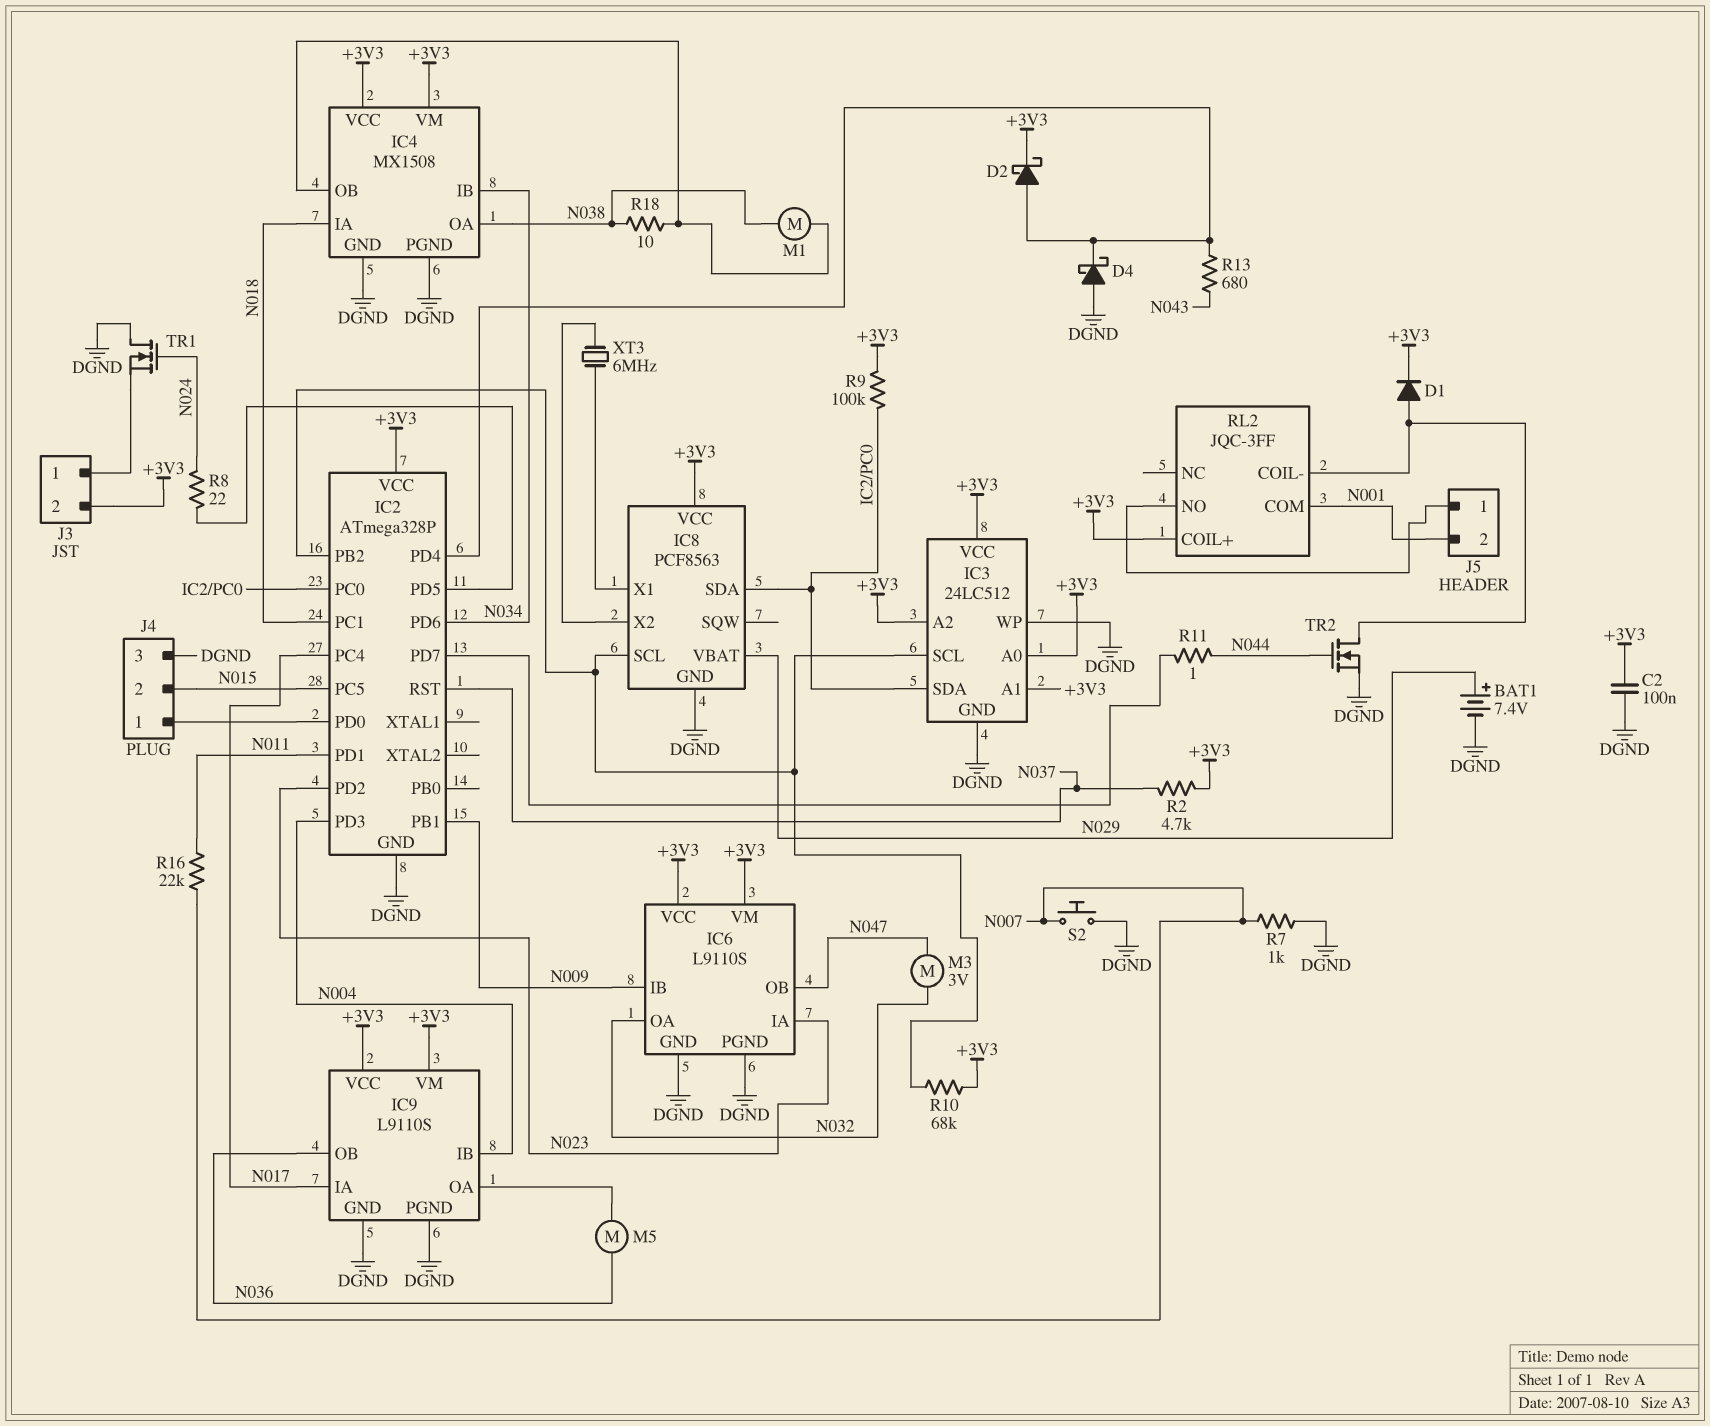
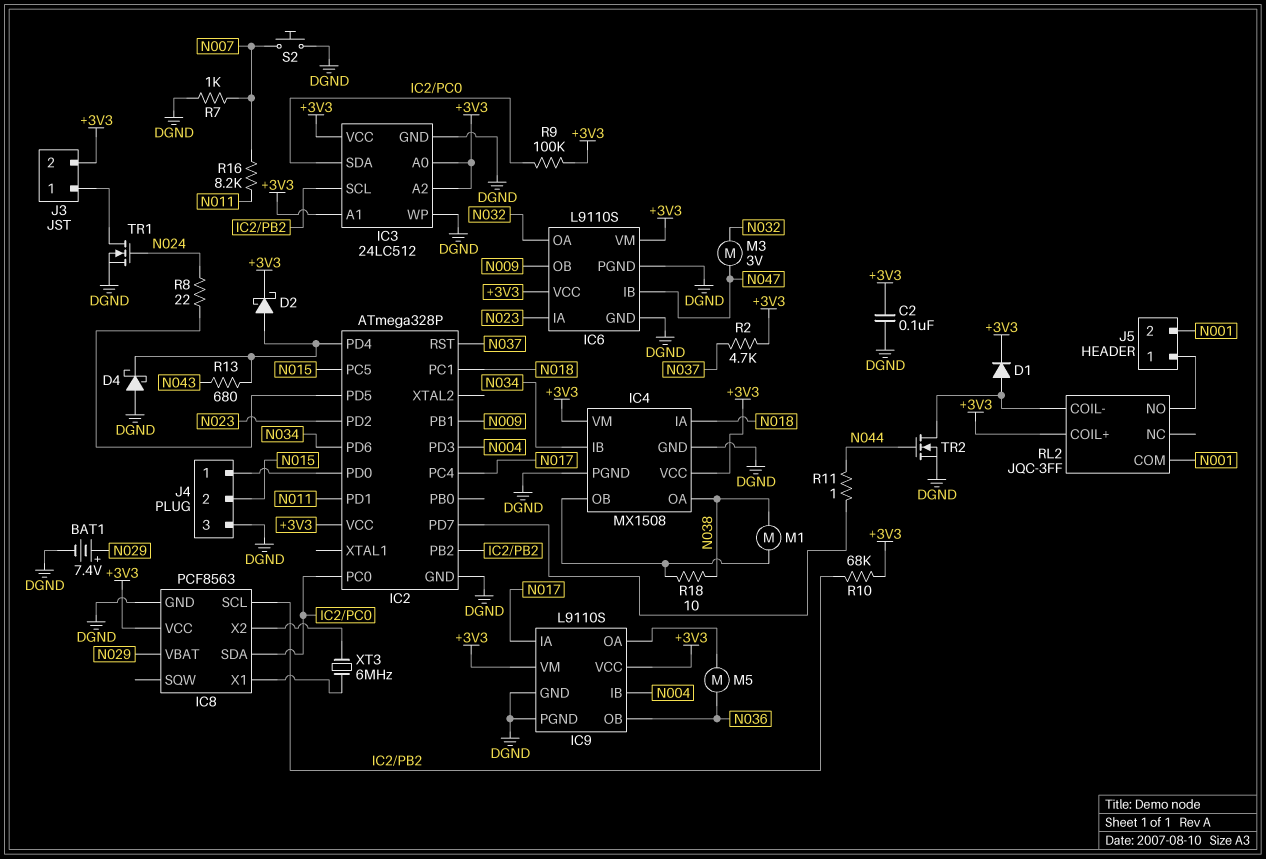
IC6 pin IB: N009 -> N047
IC6 pin OB: N047 -> N009
R16: 22k (N007, N011) -> 8.2k (N007, N011)
TR1: NMOS (G N024, D DGND, S J3/1) -> NMOS (G N024, D J3/1, S DGND)

